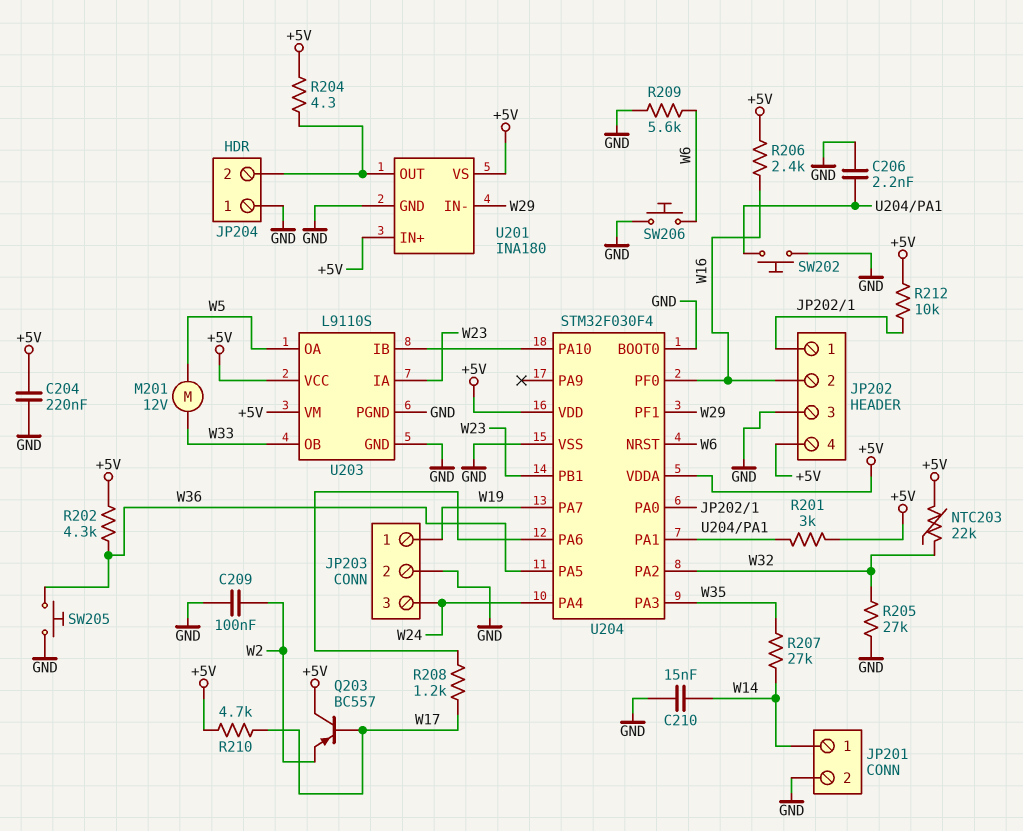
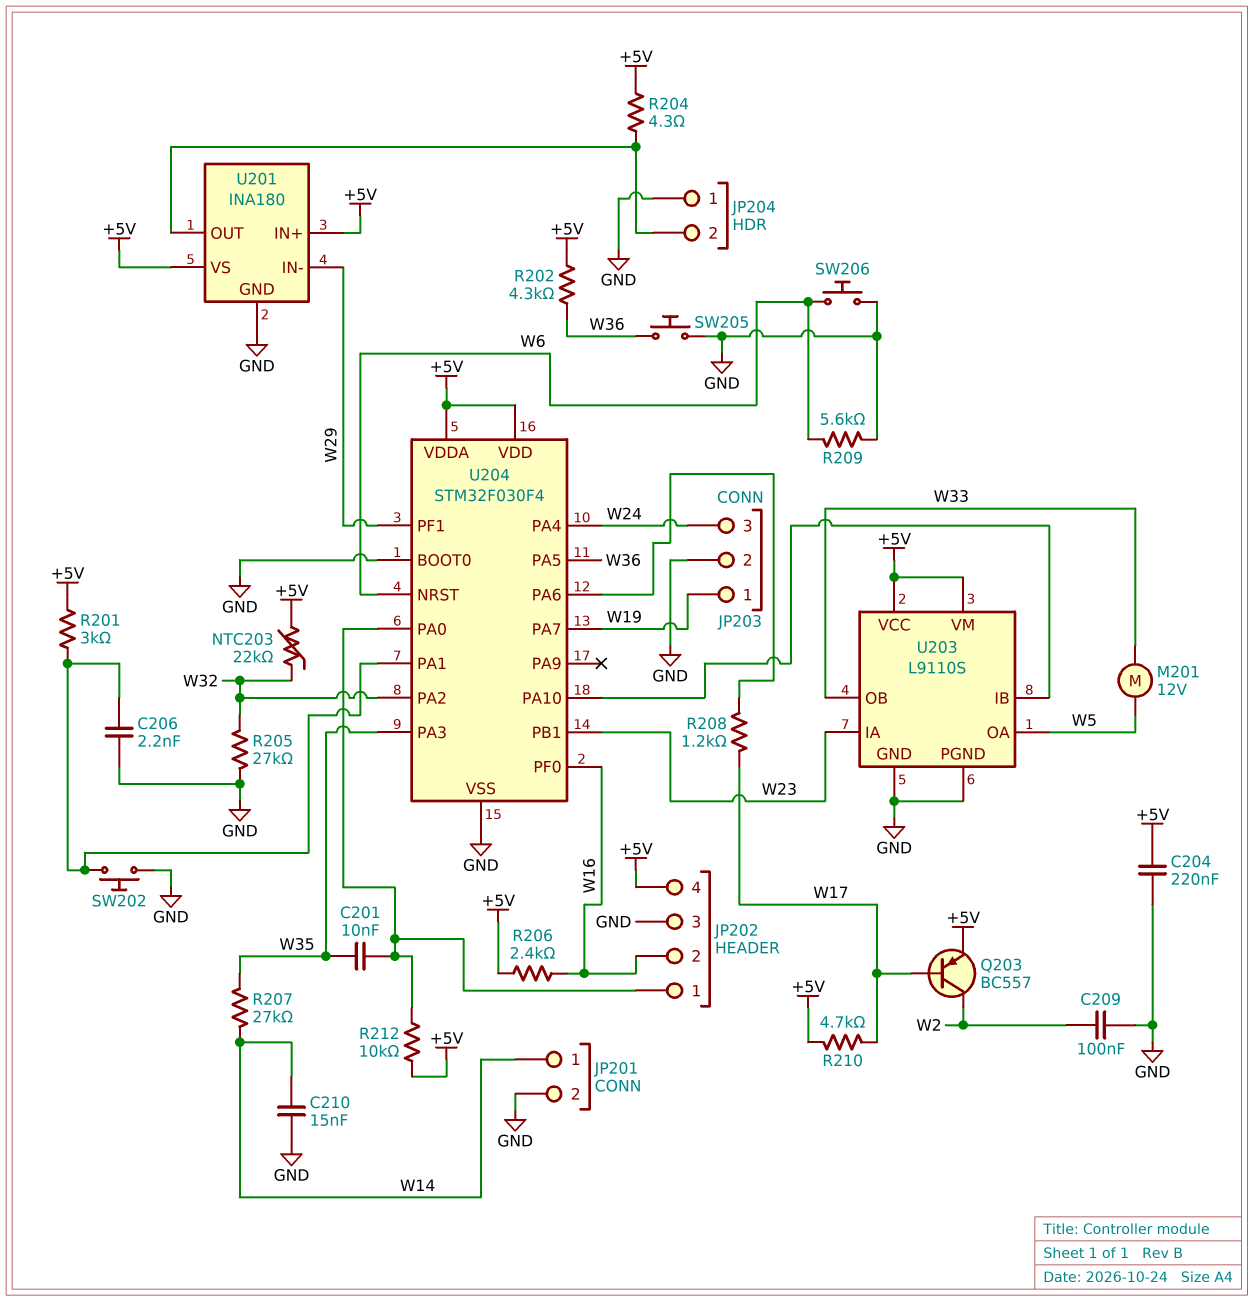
C201: none -> 10nF (JP202/1, W35)
Q203: PNP BC557 (B W17, C +5V, E W2) -> PNP BC557 (B W17, C W2, E +5V)

